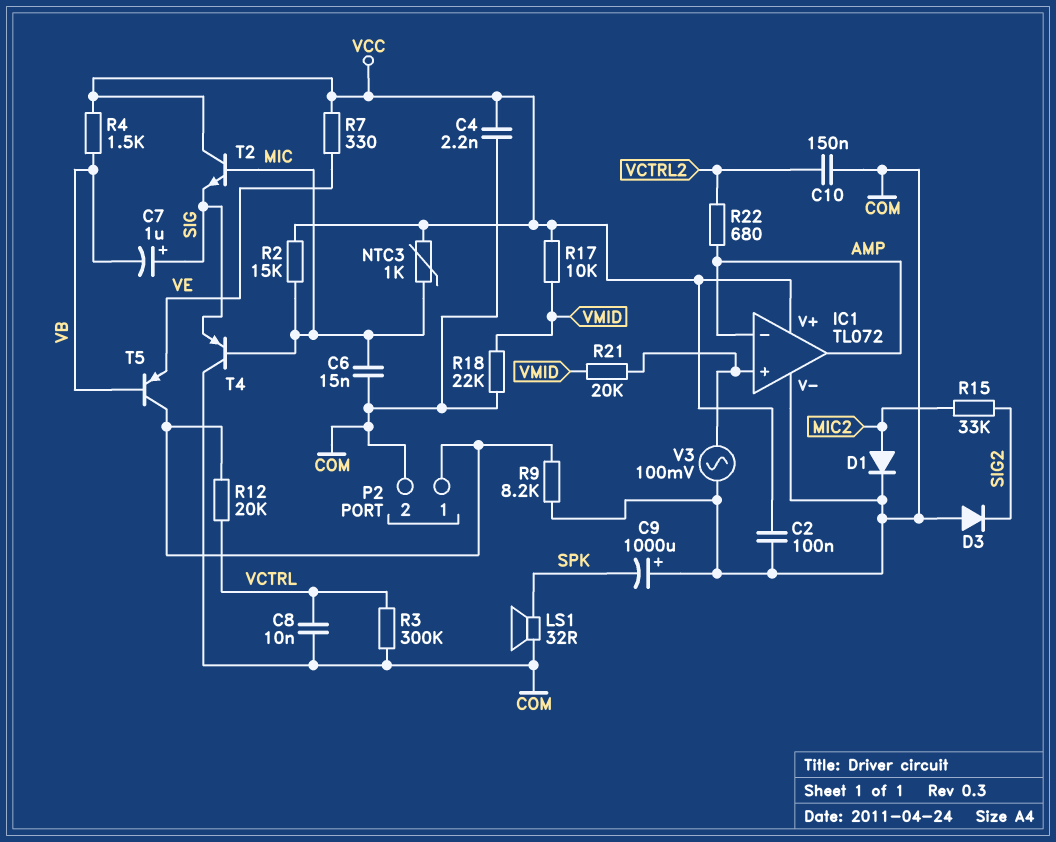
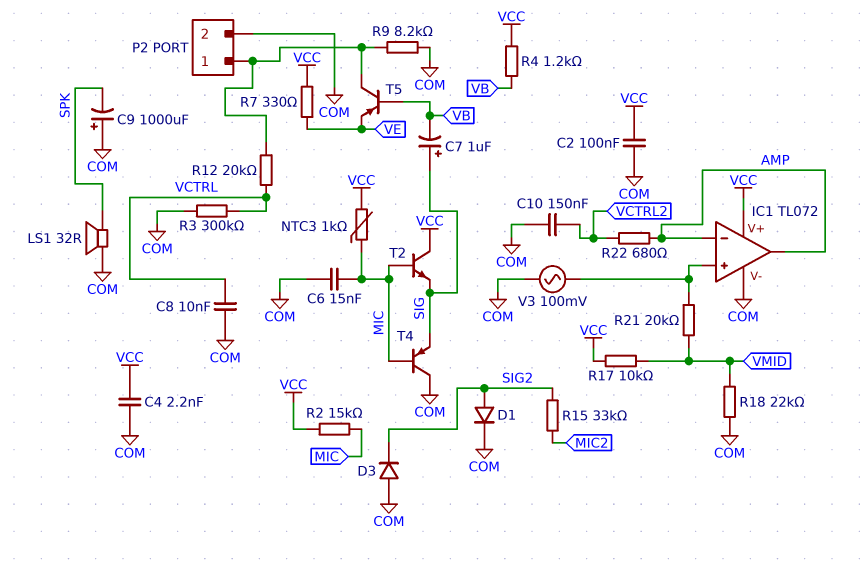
D1: diode (A MIC2, K COM) -> diode (A SIG2, K COM)
R4: 1.5k (VB, VCC) -> 1.2k (VB, VCC)

